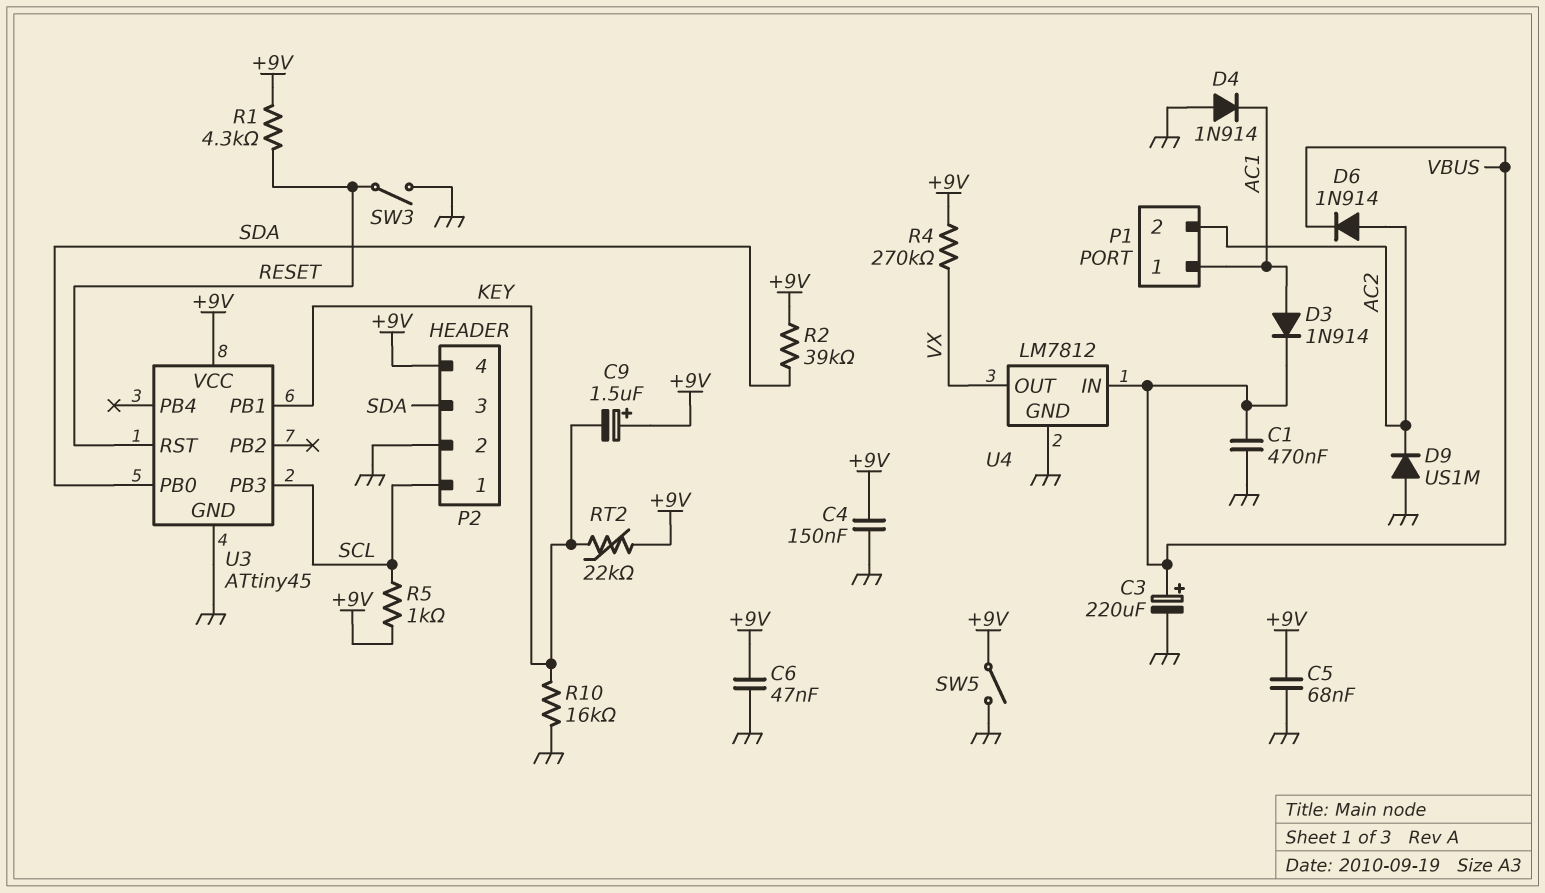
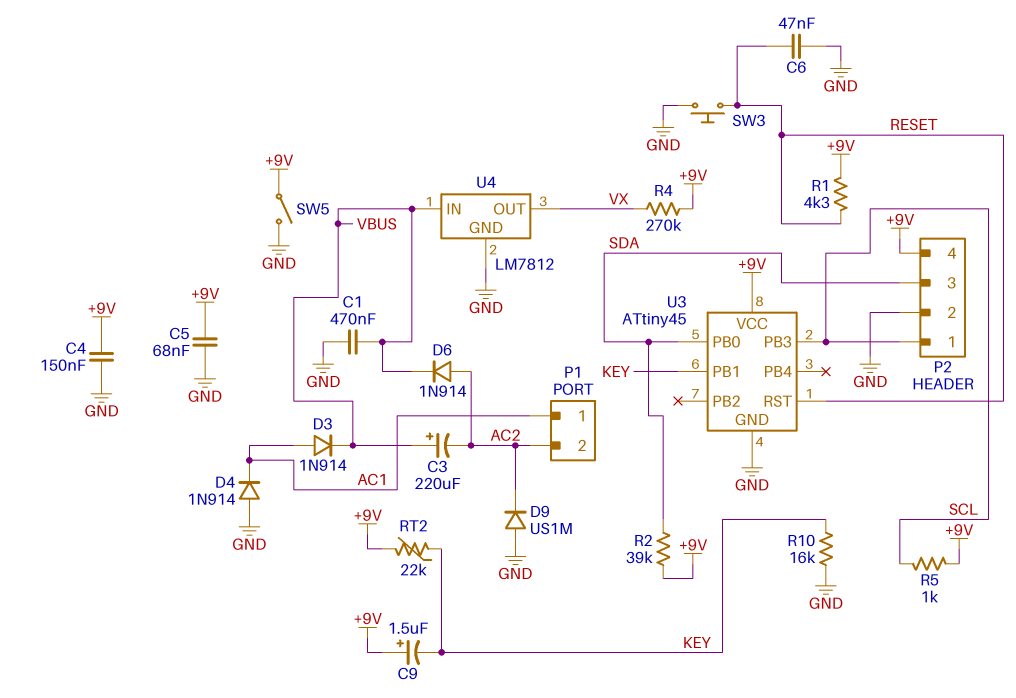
C3: 220uF (plus VBUS, minus GND) -> 220uF (plus VBUS, minus AC2)
C6: 47nF (+9V, GND) -> 47nF (GND, RESET)
SW3: switch (GND, RESET) -> button (GND, RESET)

